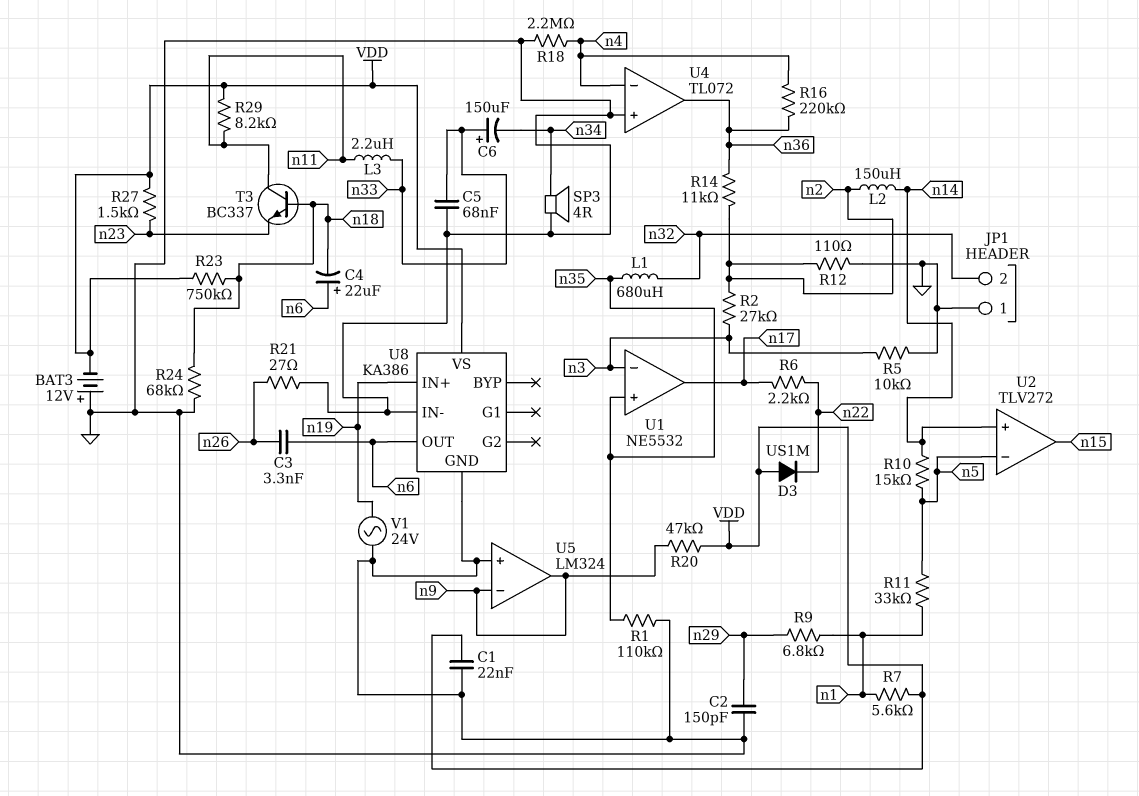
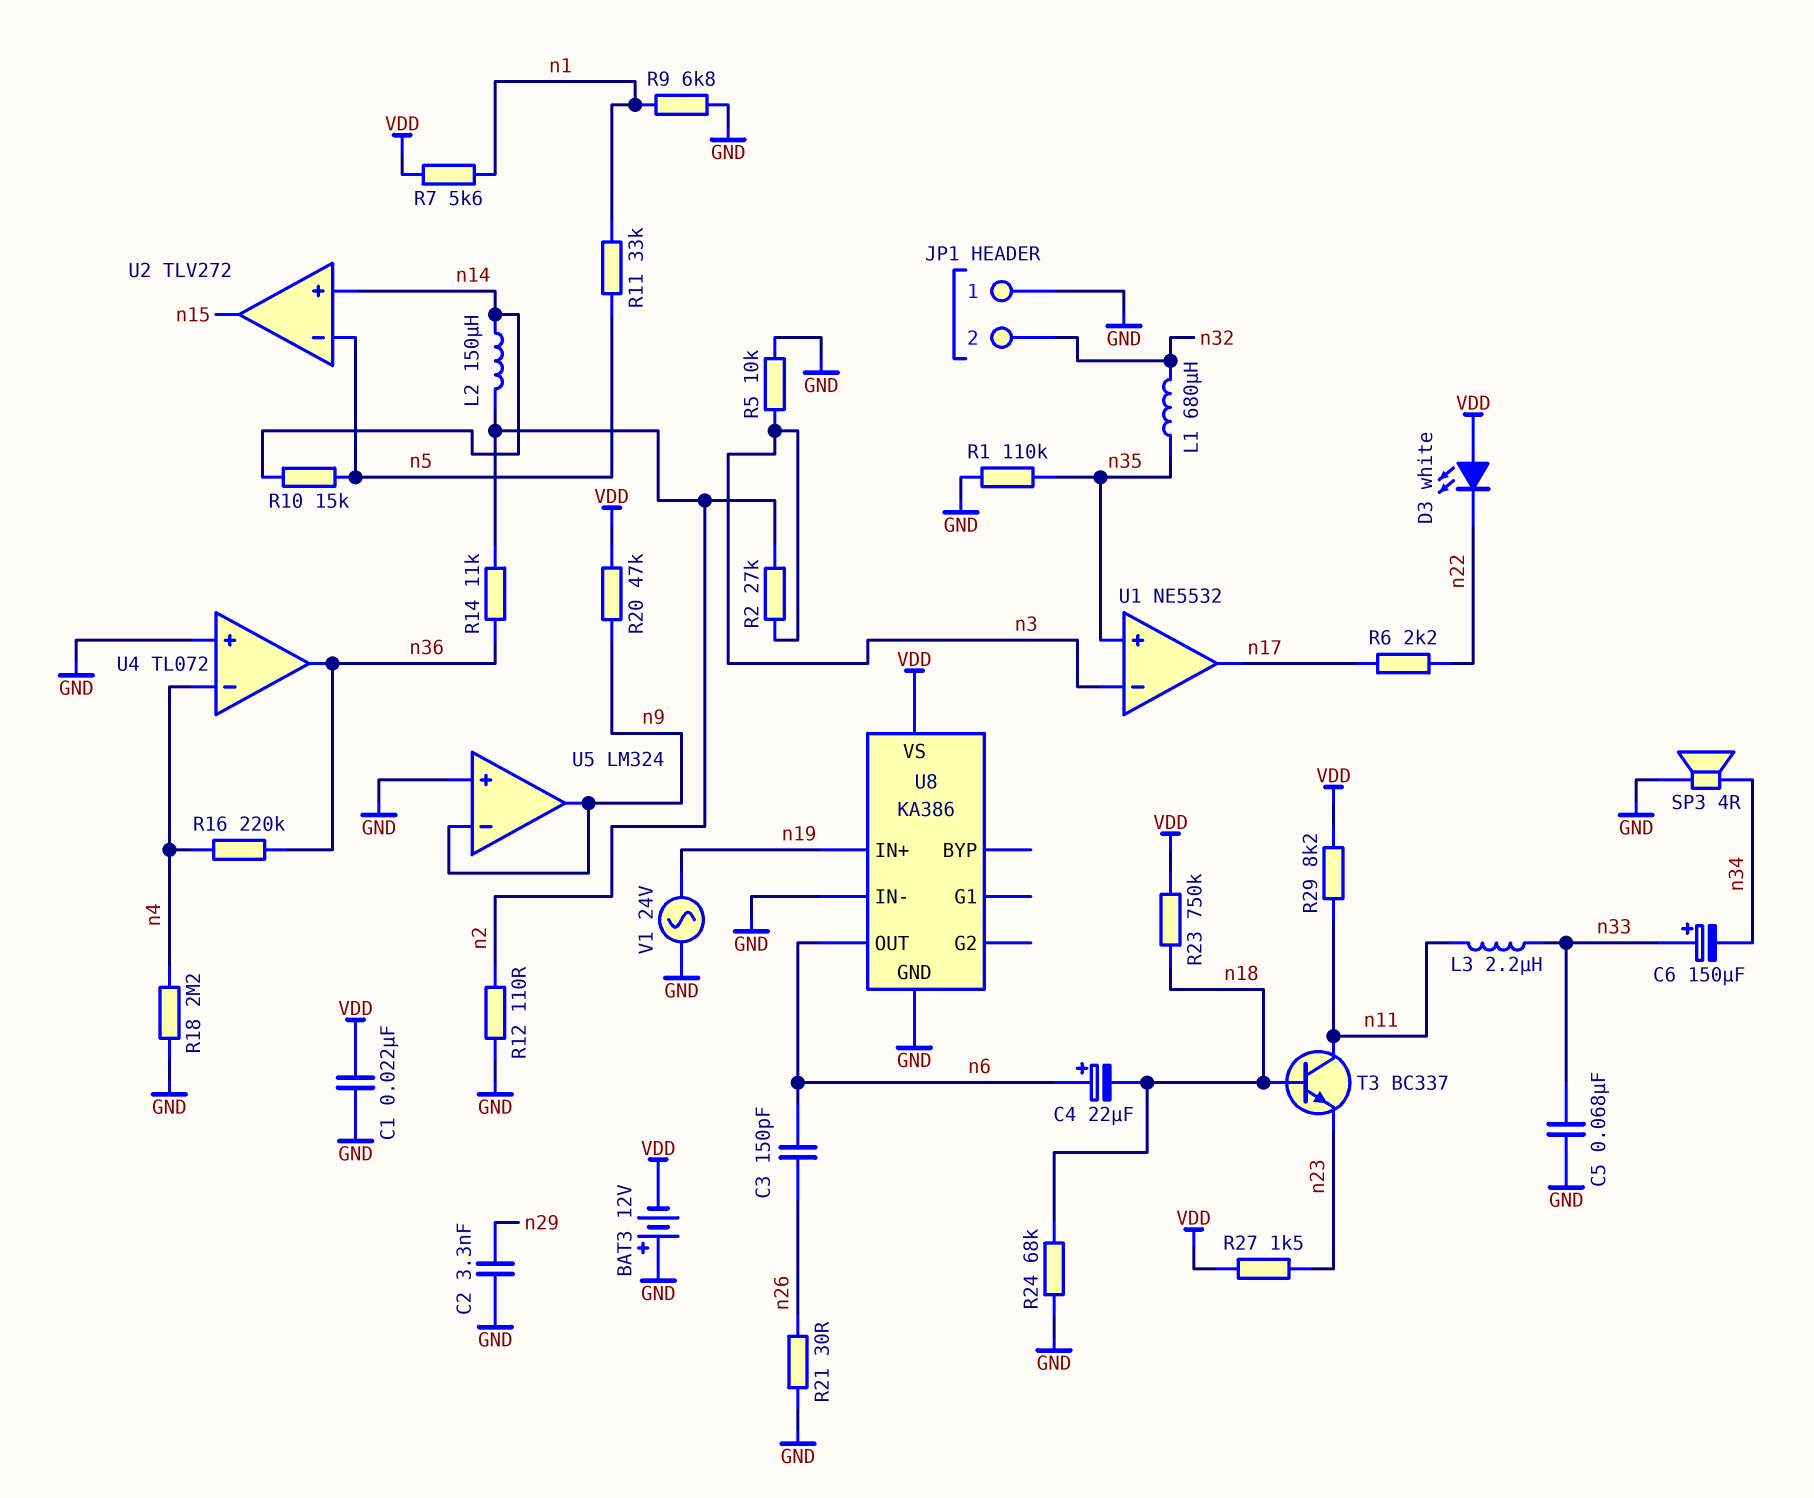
C2: 150pF (GND, n29) -> 3.3nF (GND, n29)
C3: 3.3nF (n6, n26) -> 150pF (n6, n26)
D3: diode US1M (A VDD, K n22) -> LED white (A VDD, K n22)
R9: 6.8k (n1, n29) -> 6.8k (GND, n1)
R21: 27 (GND, n26) -> 30 (GND, n26)

